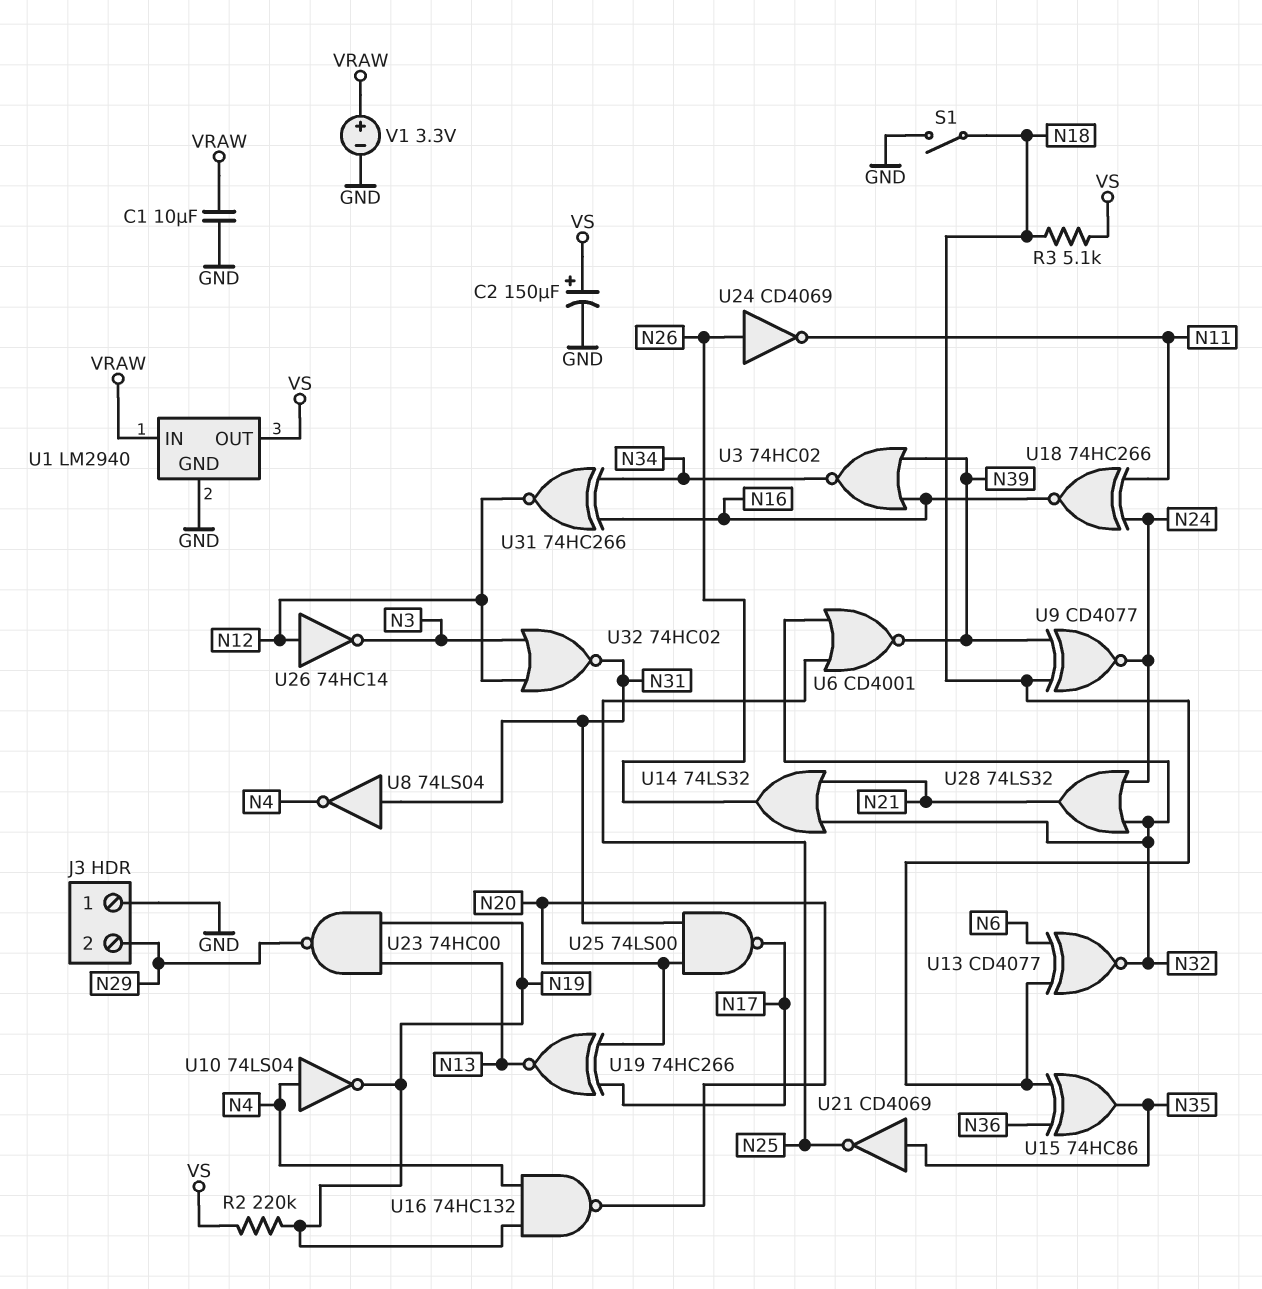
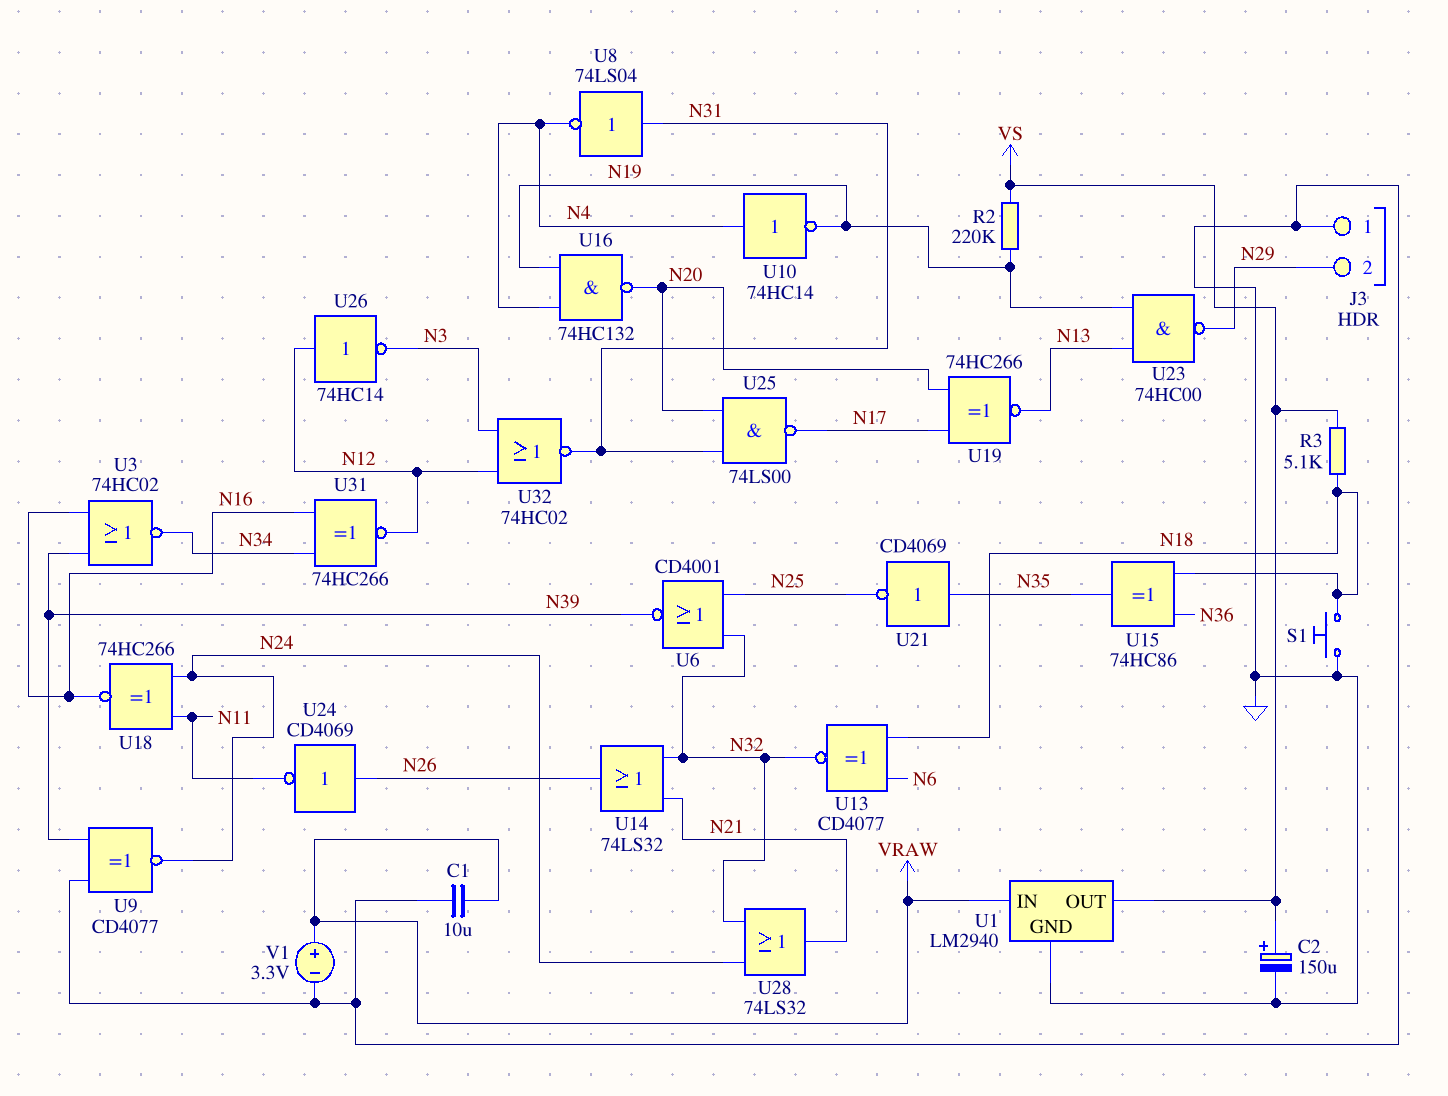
S1: switch (GND, N18) -> button (GND, N18)
U9: XNOR CD4077 (in N18, in N39, out N24) -> XNOR CD4077 (in GND, in N39, out N24)
U10: NOT 74LS04 (in N4, out N19) -> NOT 74HC14 (in N4, out N19)

